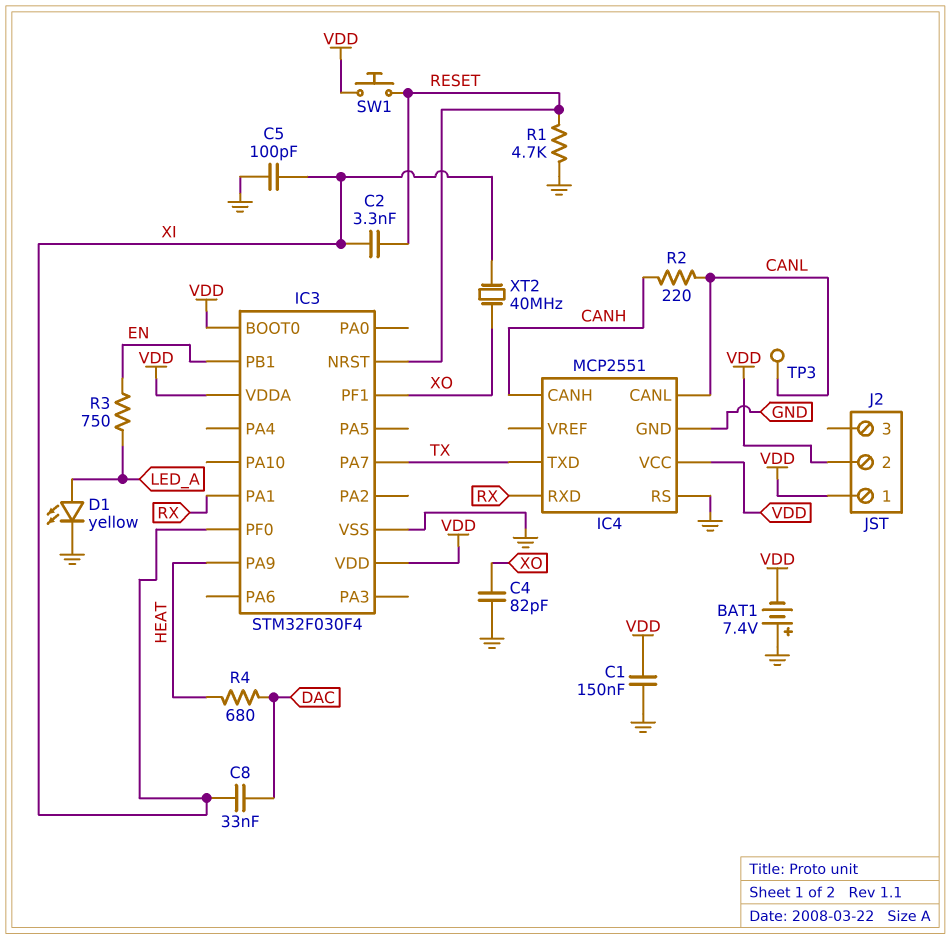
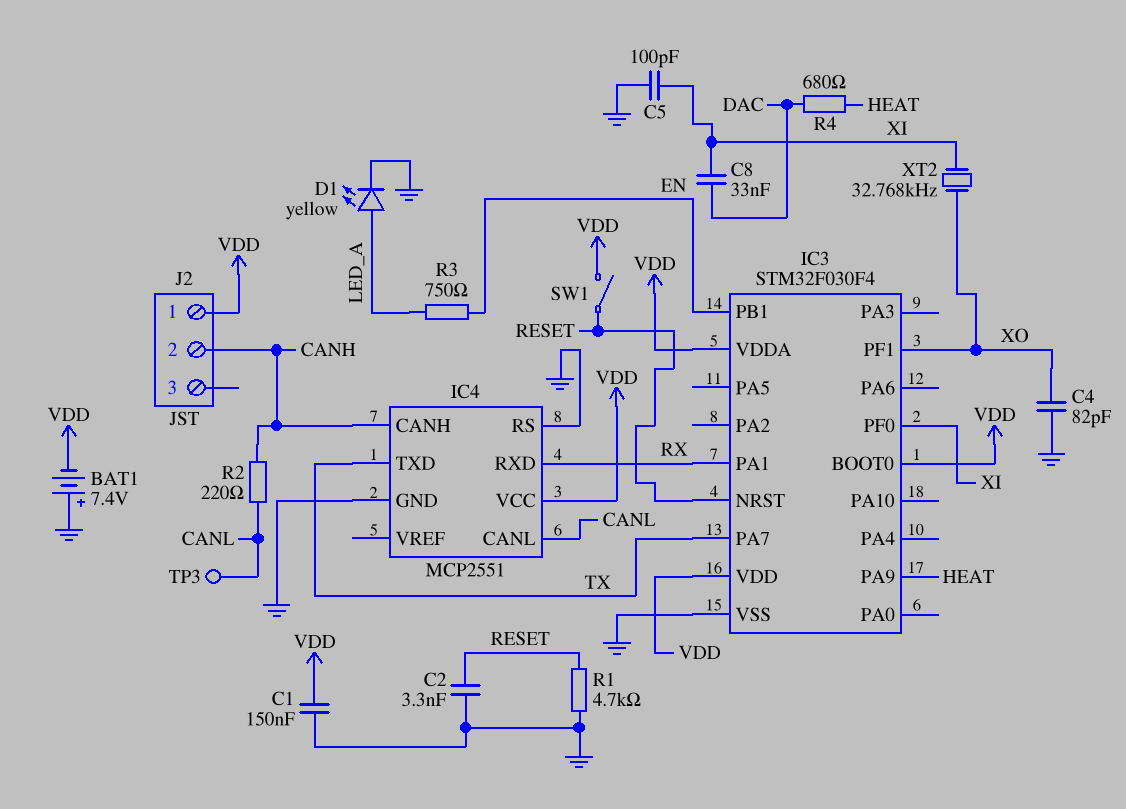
C2: 3.3nF (RESET, XI) -> 3.3nF (GND, RESET)
J2 pin 2: VDD -> CANH
SW1: button (RESET, VDD) -> switch (RESET, VDD)
XT2: 40MHz (XI, XO) -> 32.768kHz (XI, XO)

